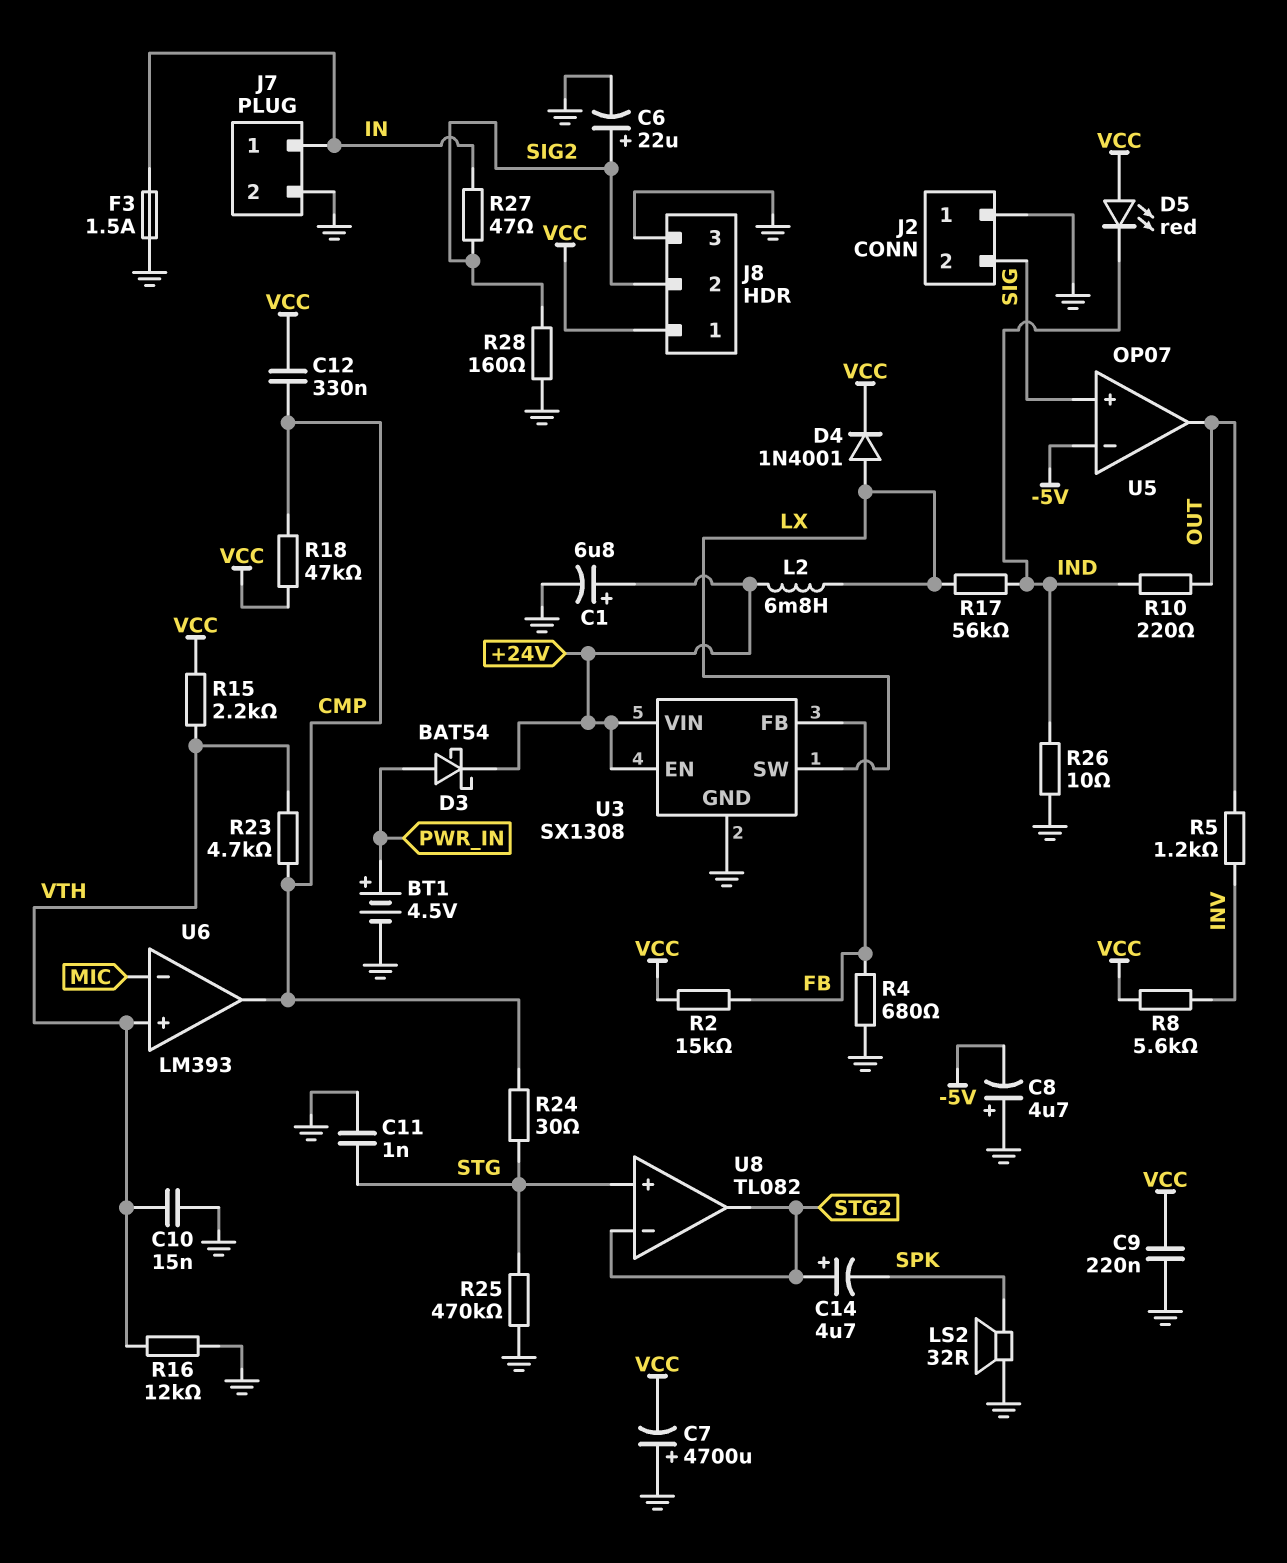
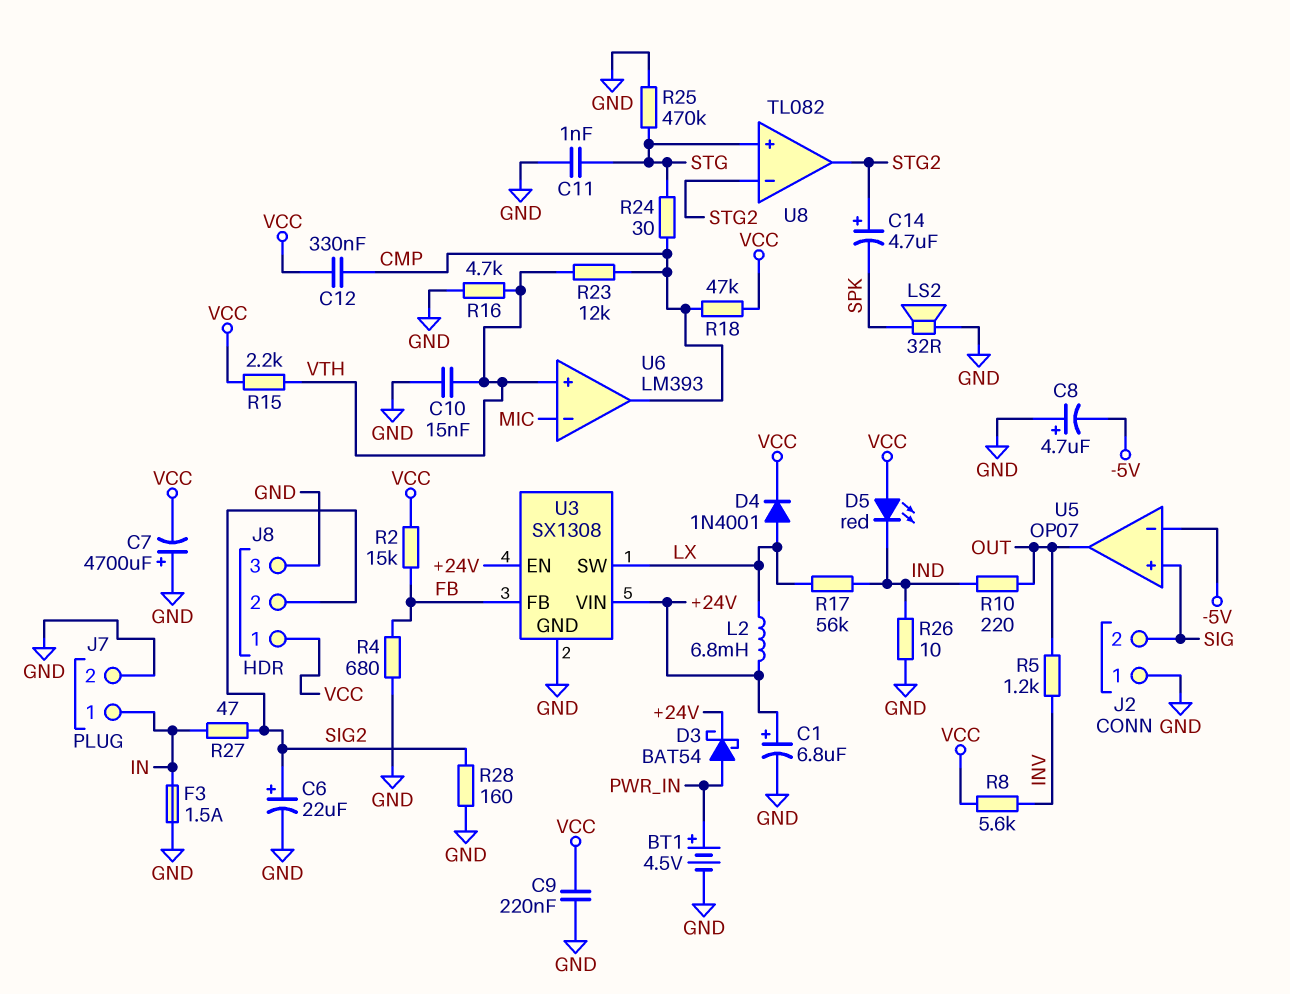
R16: 12k (GND, VTH) -> 4.7k (GND, VTH)
R23: 4.7k (CMP, VTH) -> 12k (CMP, VTH)

